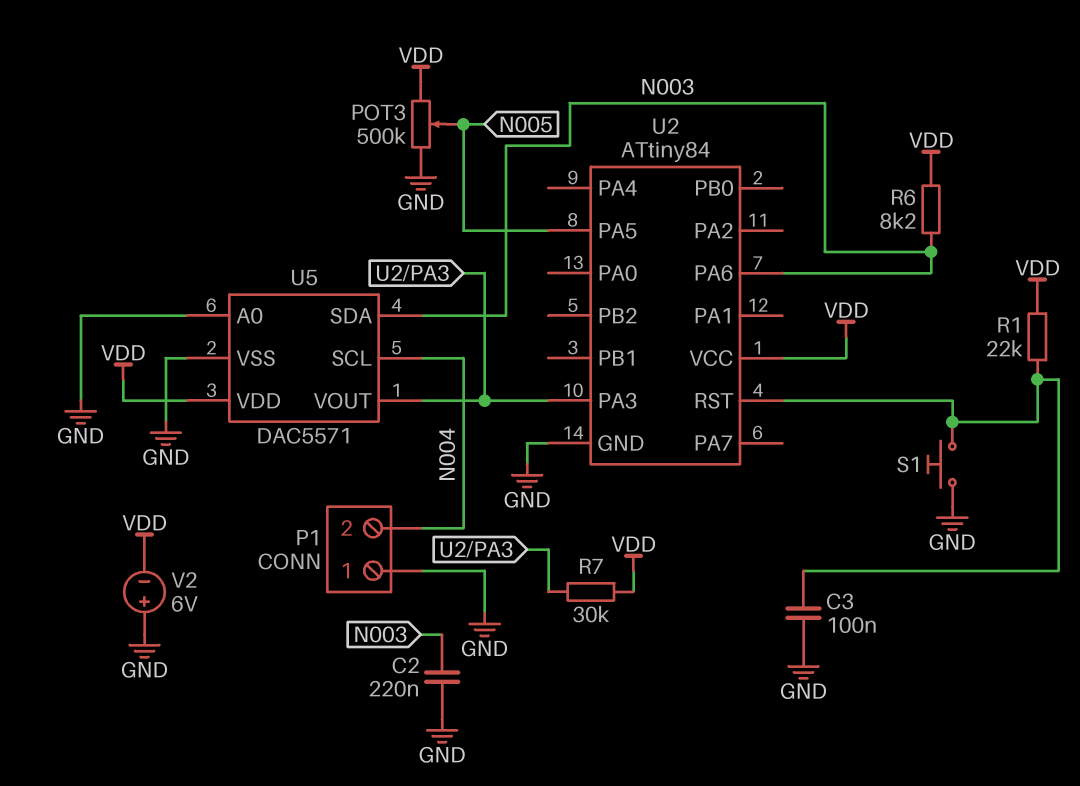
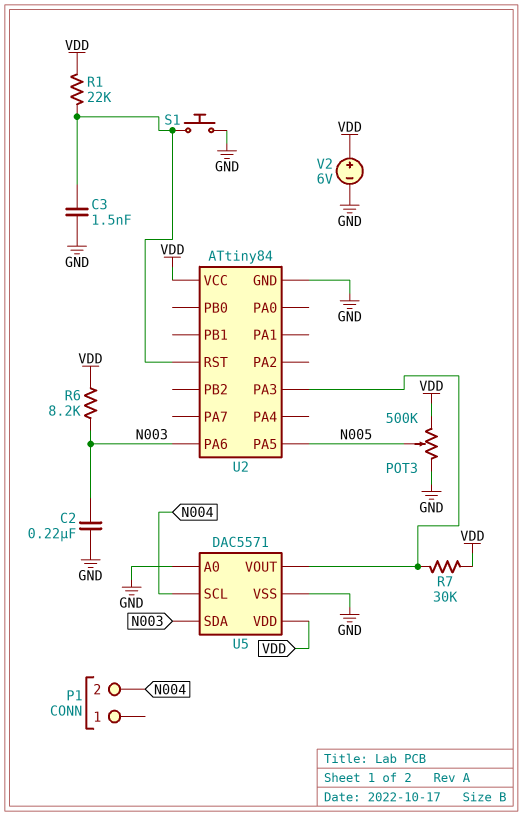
C3: 100nF (GND, U2/RST) -> 1.5nF (GND, U2/RST)
P1 pin 1: GND -> none
V2: 6V (plus GND, minus VDD) -> 6V (plus VDD, minus GND)

